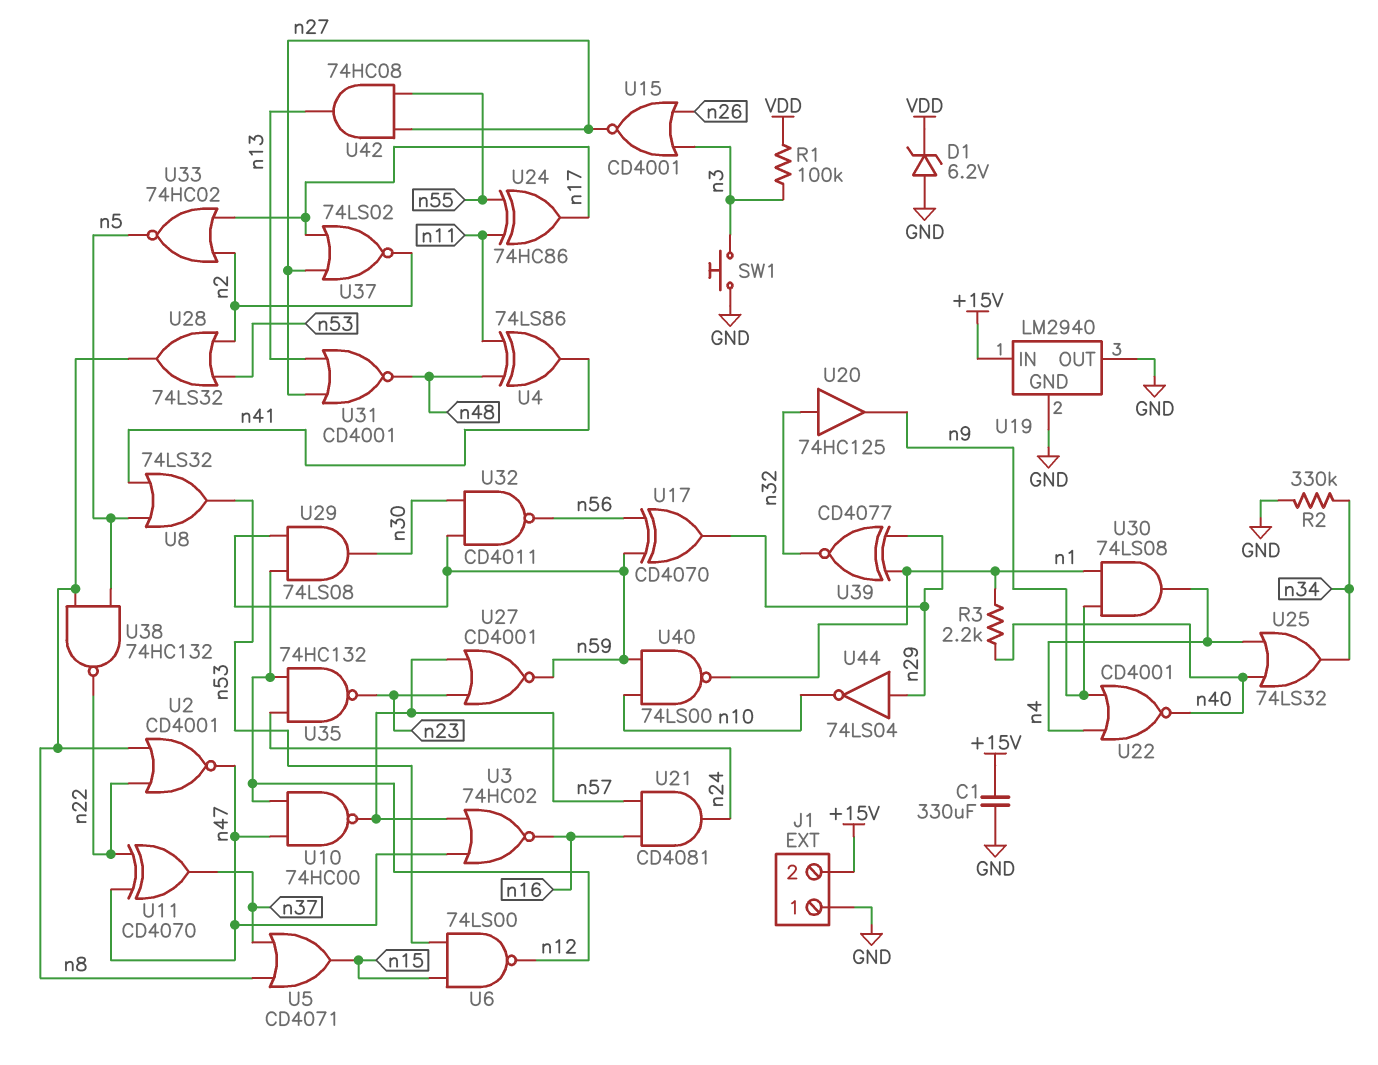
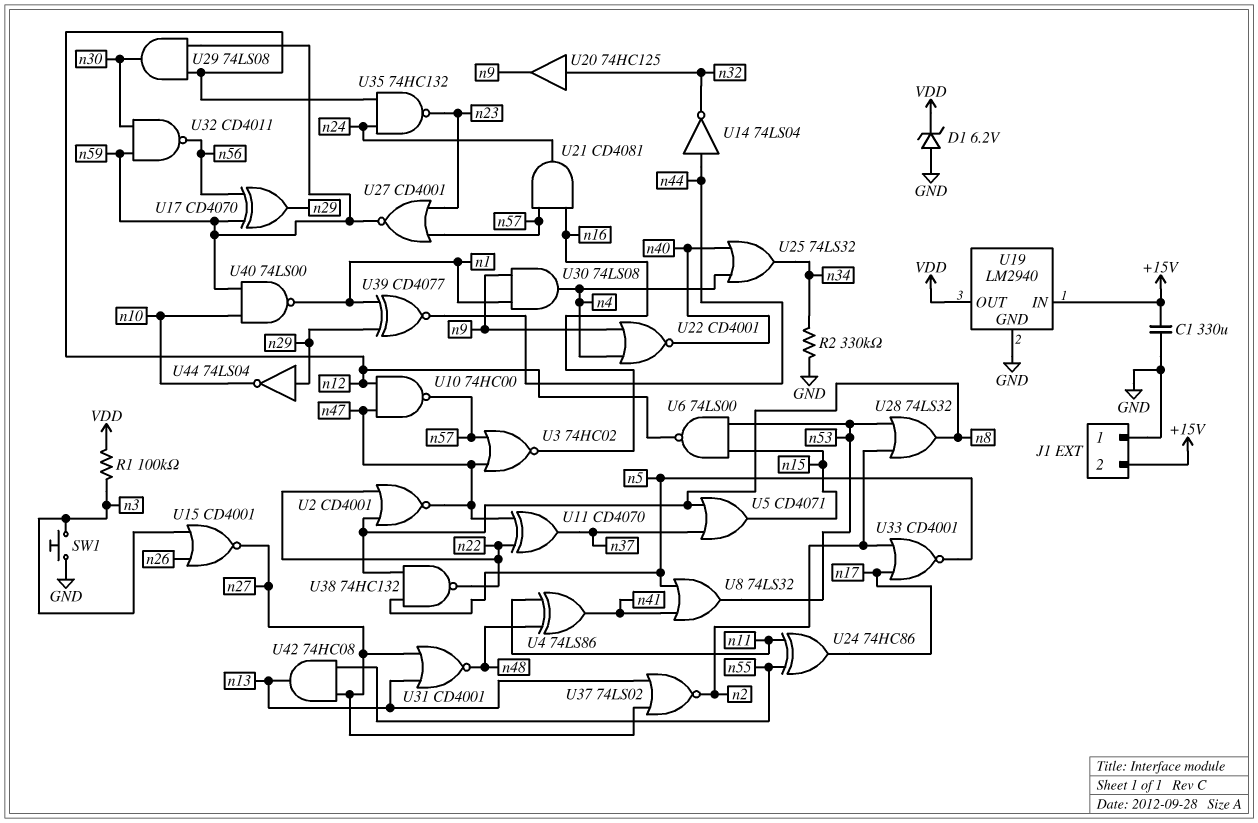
R3: 2.2k (n1, n40) -> none
U14: none -> NOT 74LS04 (in n44, out n32)
U19 pin OUT: GND -> VDD
U33: NOR 74HC02 (in n2, in n17, out n5) -> NOR CD4001 (in n2, in n17, out n5)
U37: NOR 74LS02 (in n17, in n27, out n2) -> NOR 74LS02 (in n13, in n27, out n2)
U39: XNOR CD4077 (in n1, in n29, out n32) -> XNOR CD4077 (in n1, in n29, out n44)

